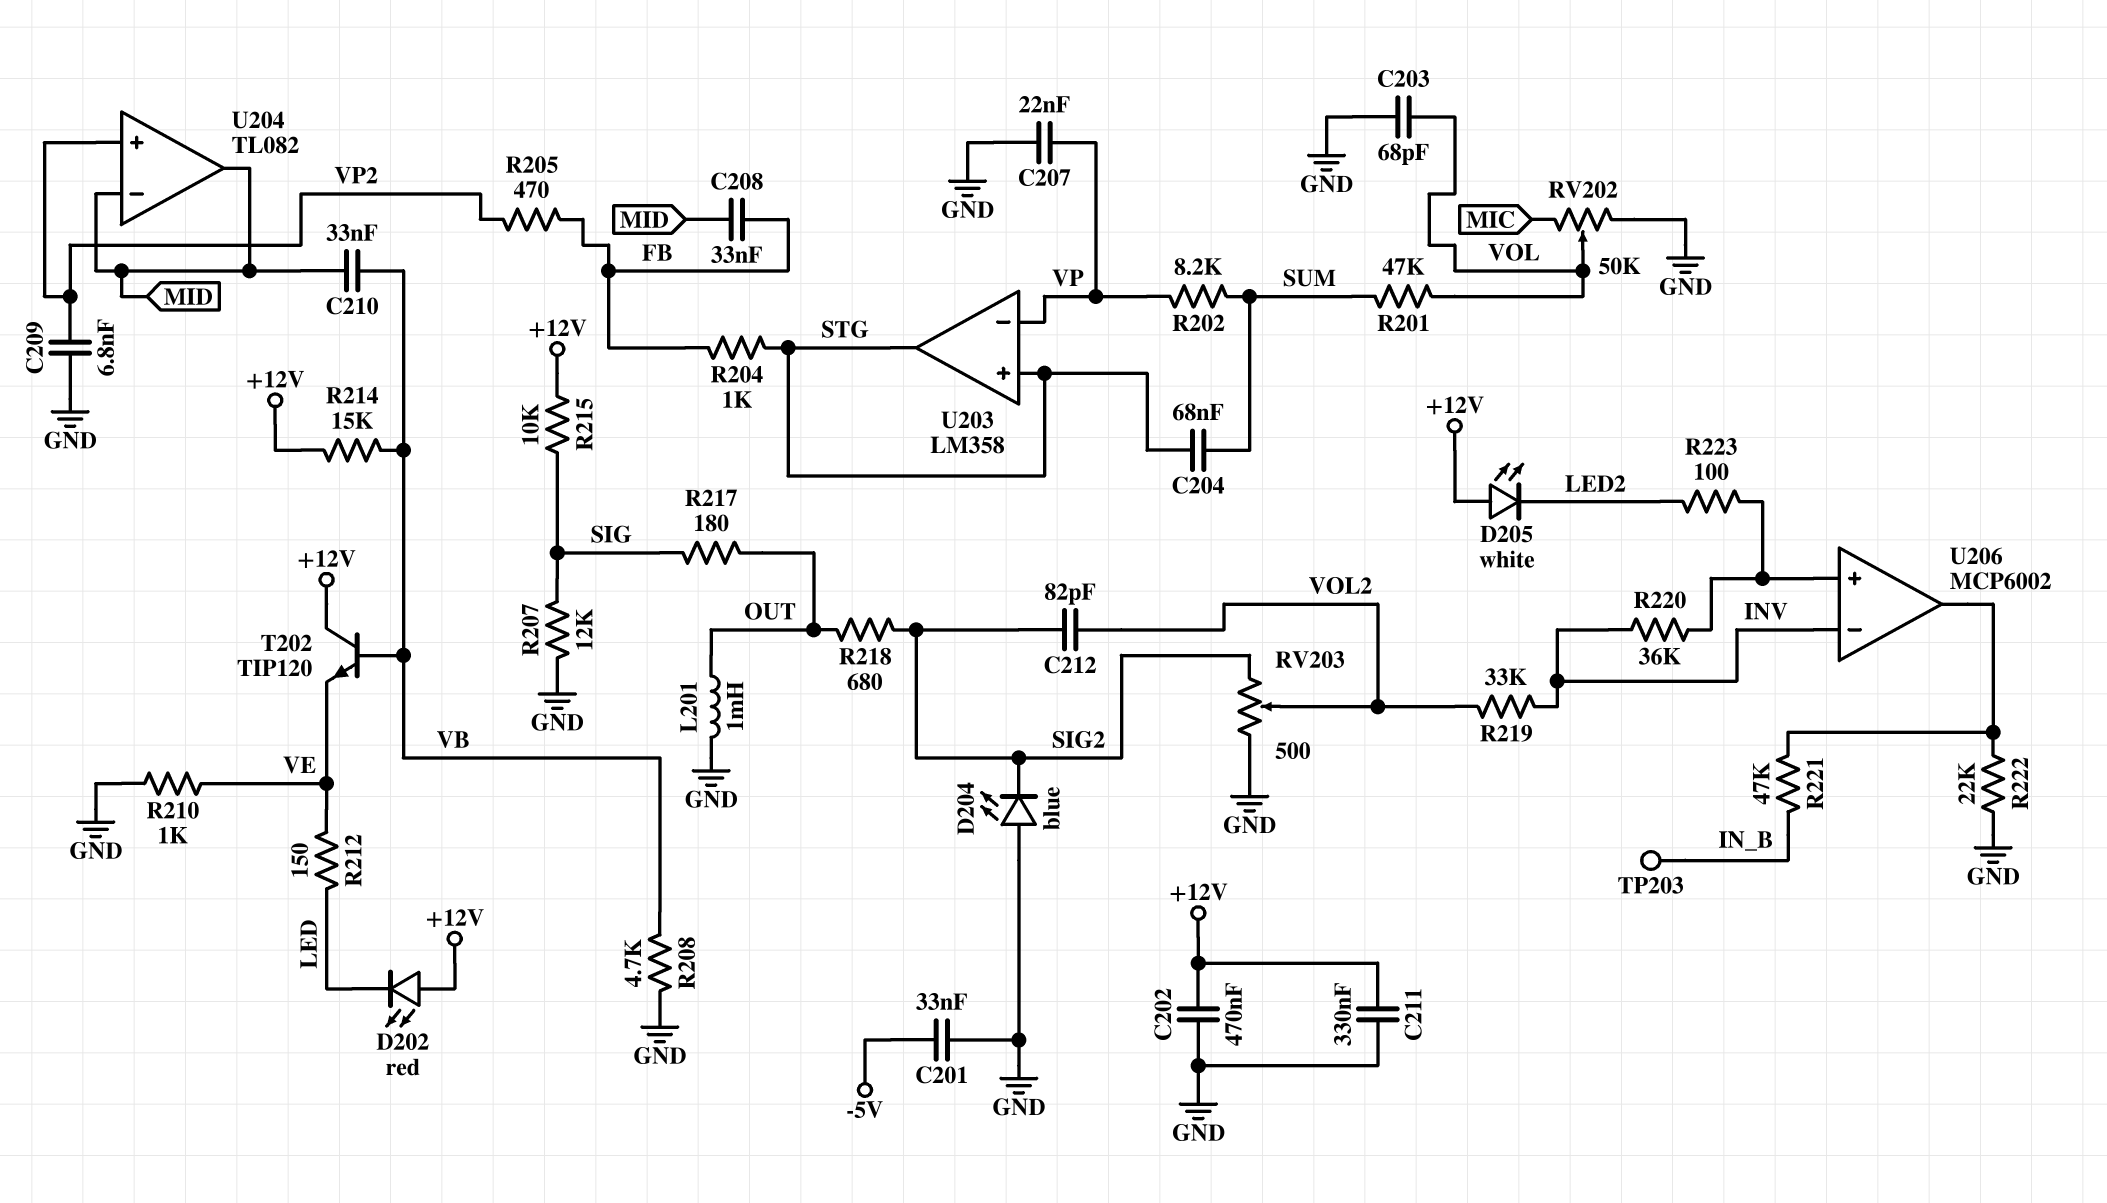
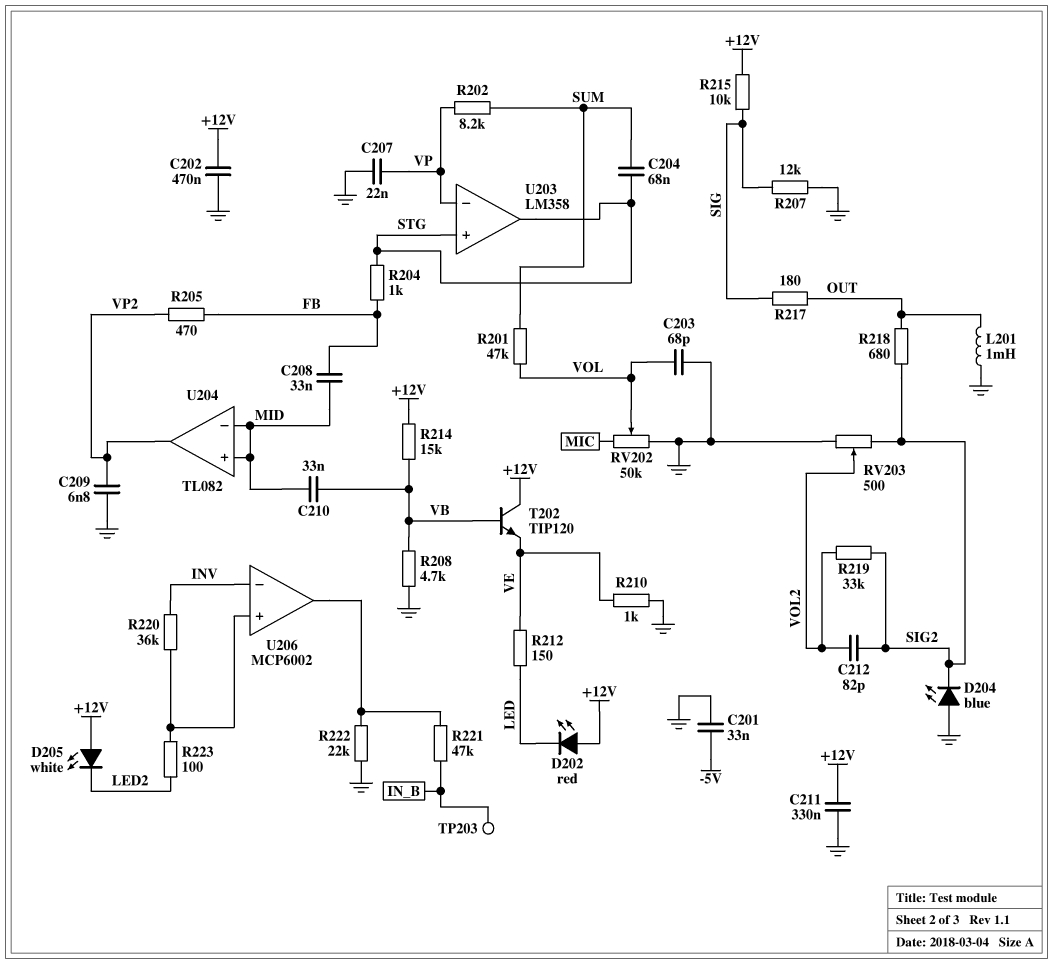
R219: 33k (INV, VOL2) -> 33k (SIG2, VOL2)
U204 pin in+: VP2 -> MID
U204 pin out: MID -> VP2

